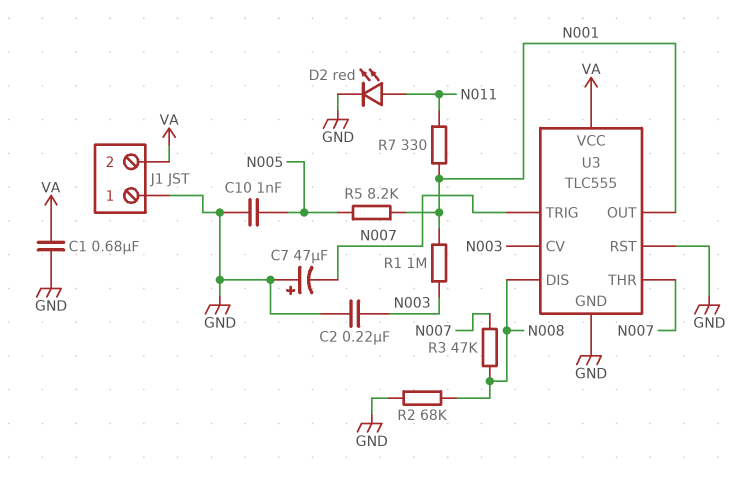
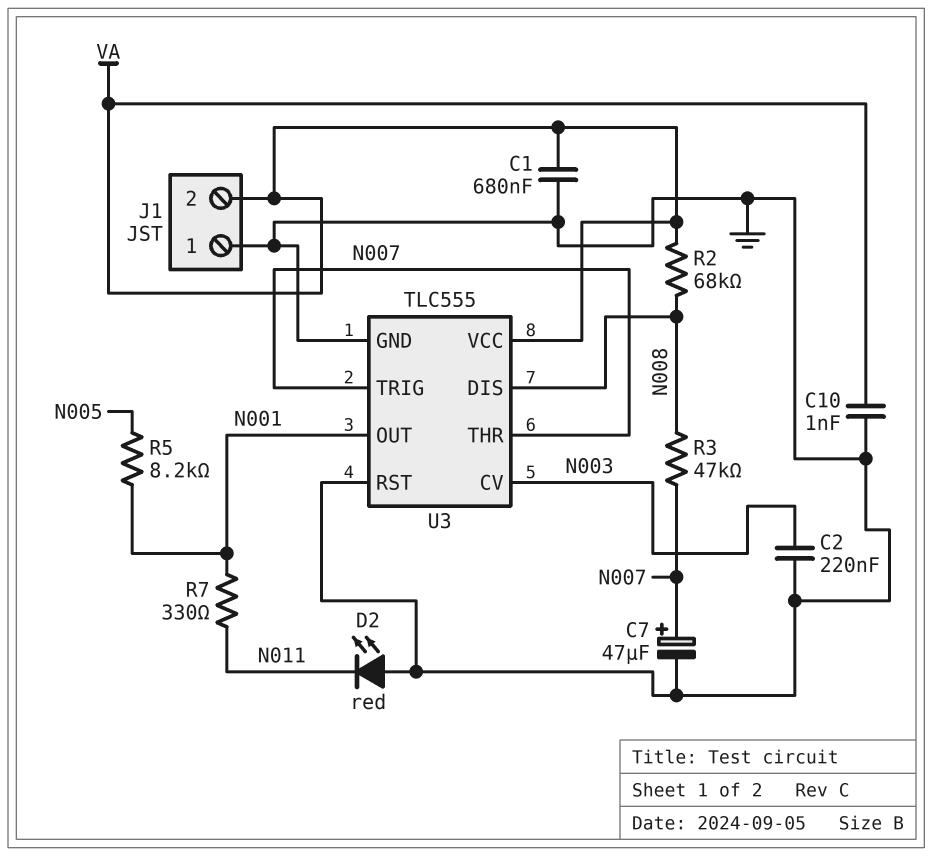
C7: 47uF (plus GND, minus N007) -> 47uF (plus N007, minus GND)
C10: 1nF (GND, N005) -> 1nF (GND, VA)
D2: LED red (A N011, K GND) -> LED red (A GND, K N011)
R1: 1M (N001, N003) -> none
R2: 68k (GND, N008) -> 68k (N008, VA)

